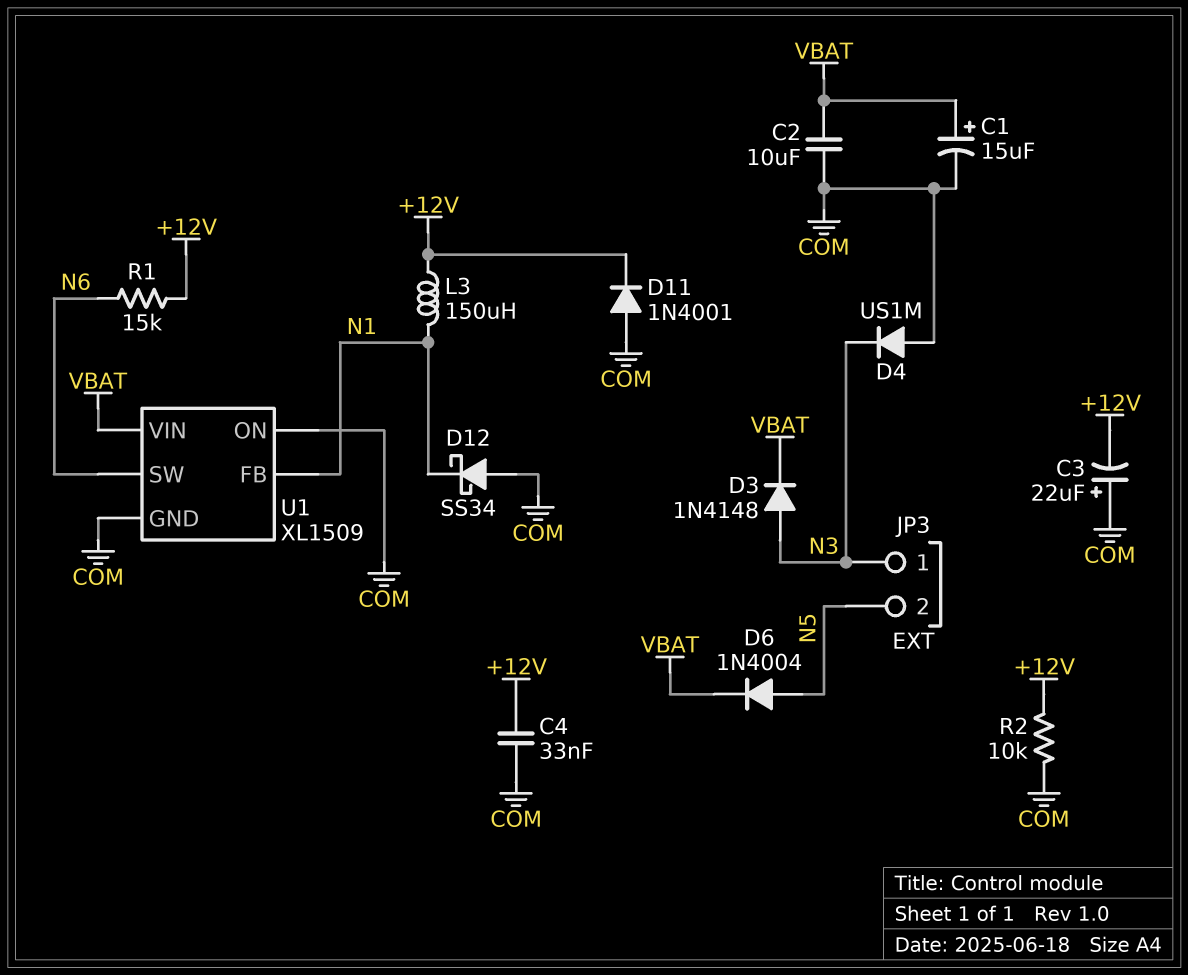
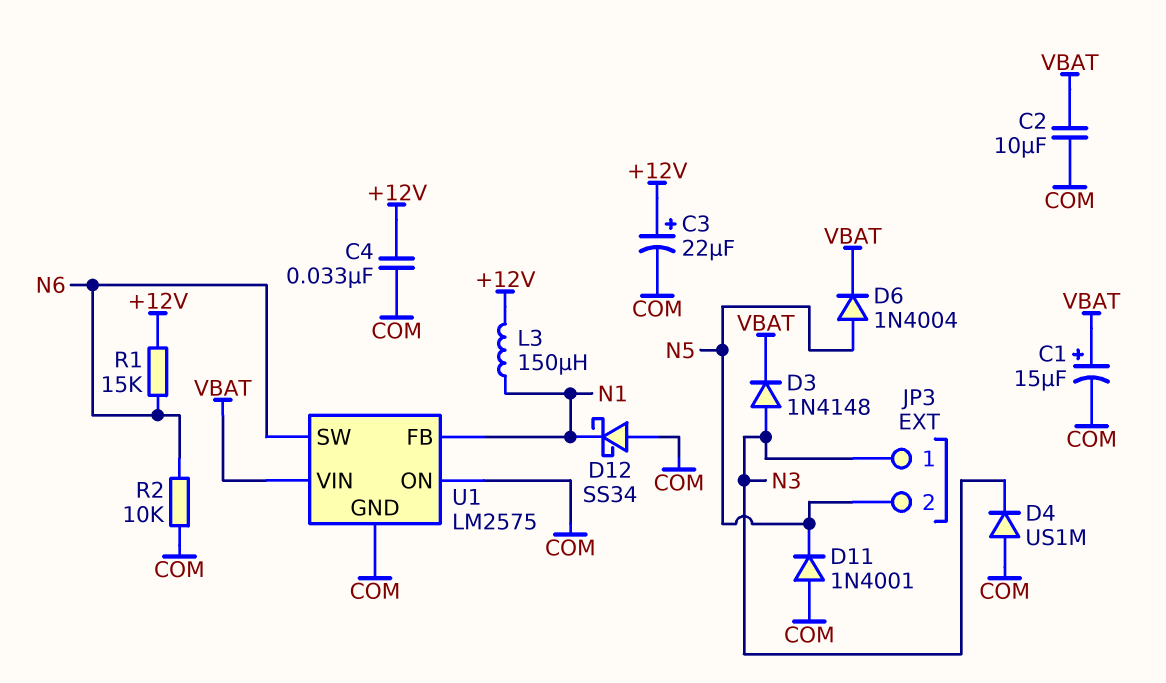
C3: 22uF (plus COM, minus +12V) -> 22uF (plus +12V, minus COM)
D11: diode 1N4001 (A COM, K +12V) -> diode 1N4001 (A COM, K N5)
R2: 10k (+12V, COM) -> 10k (COM, N6)
U1: XL1509 -> LM2575

